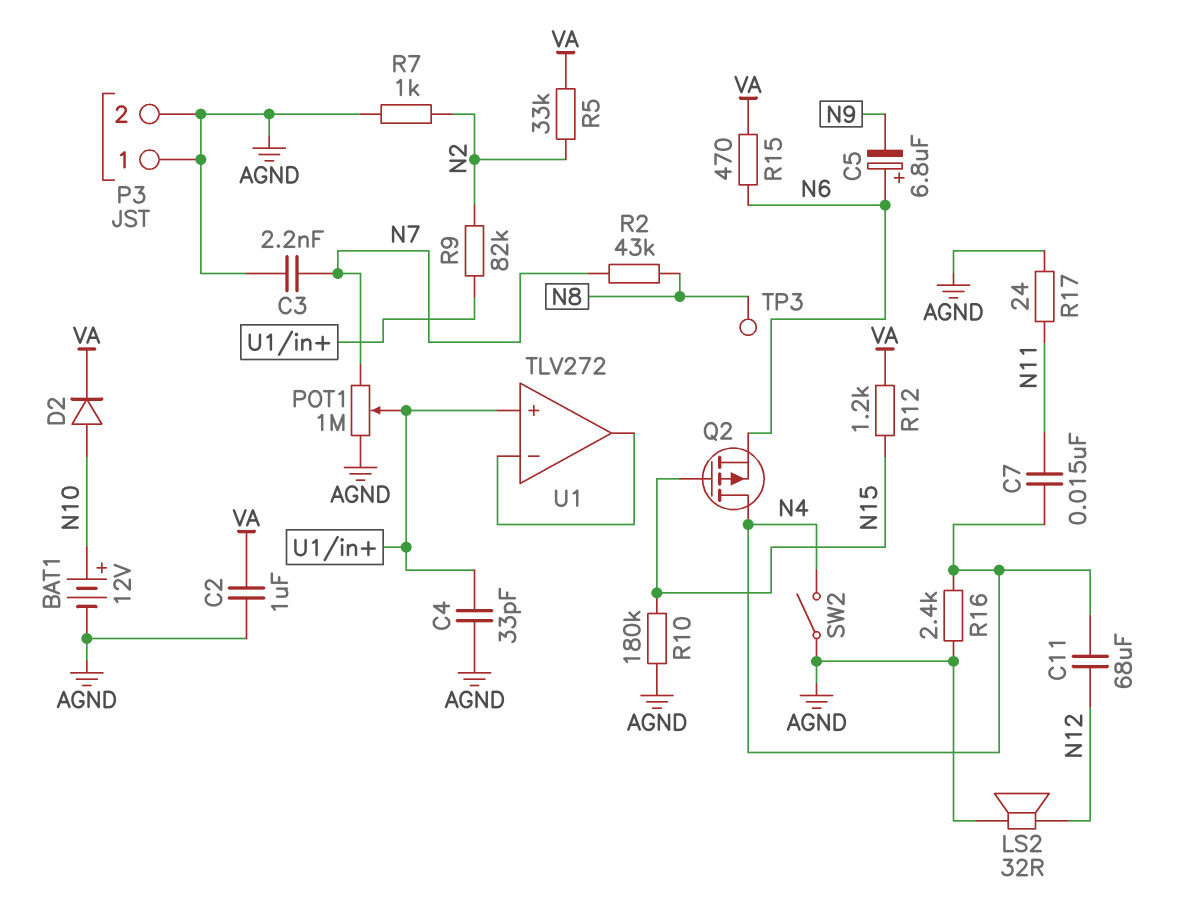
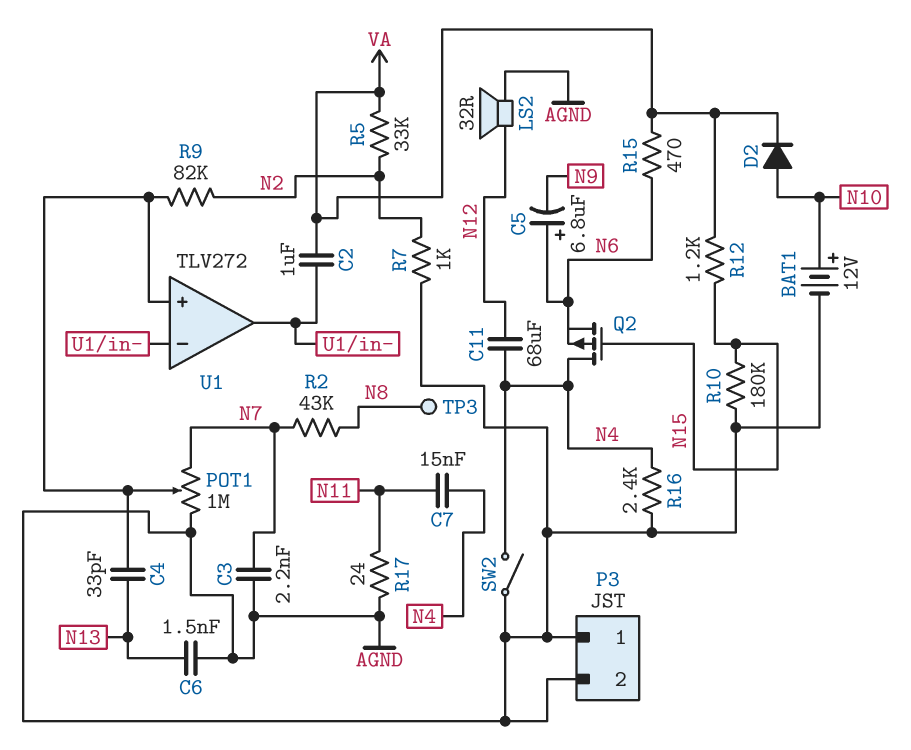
C2: 1uF (AGND, VA) -> 1uF (U1/in-, VA)
C4: 33pF (AGND, U1/in+) -> 33pF (N13, U1/in+)
C6: none -> 1.5nF (AGND, N13)

